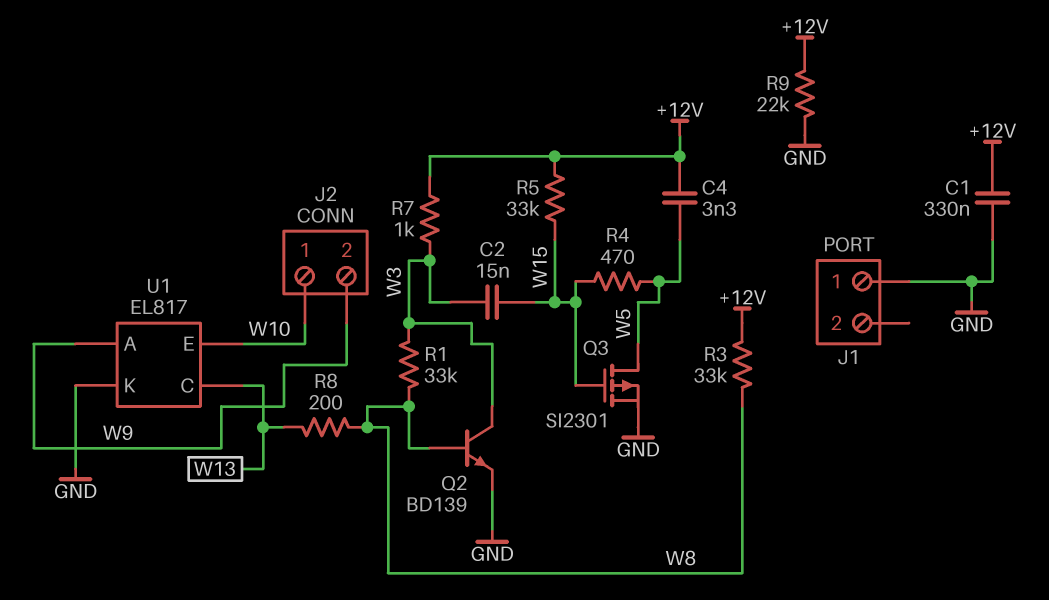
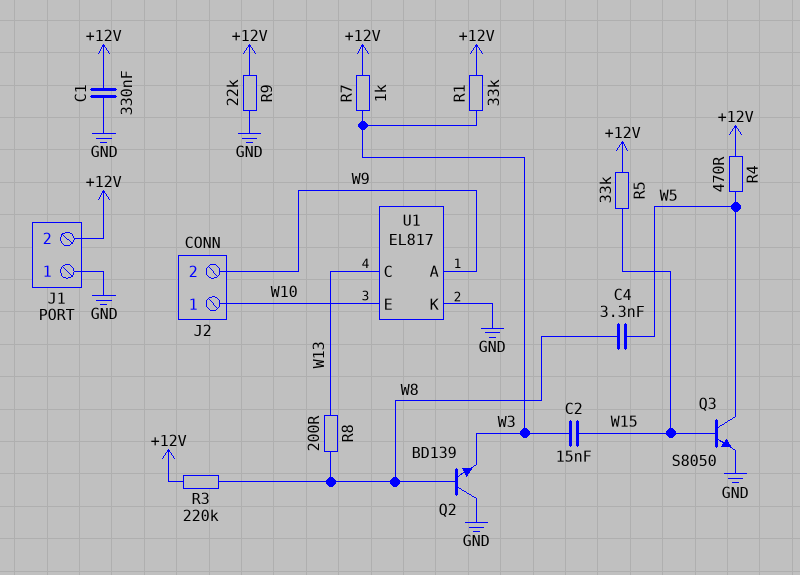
C4: 3.3nF (+12V, W5) -> 3.3nF (W5, W8)
J1 pin 2: none -> +12V
Q2: NPN BD139 (B W8, C W3, E GND) -> NPN BD139 (B W8, C GND, E W3)
Q3: PMOS SI2301 (G W15, D W5, S GND) -> NPN S8050 (B W15, C W5, E GND)
R1: 33k (W3, W8) -> 33k (+12V, W3)
R3: 33k (+12V, W8) -> 220k (+12V, W8)
R4: 470 (W5, W15) -> 470 (+12V, W5)

